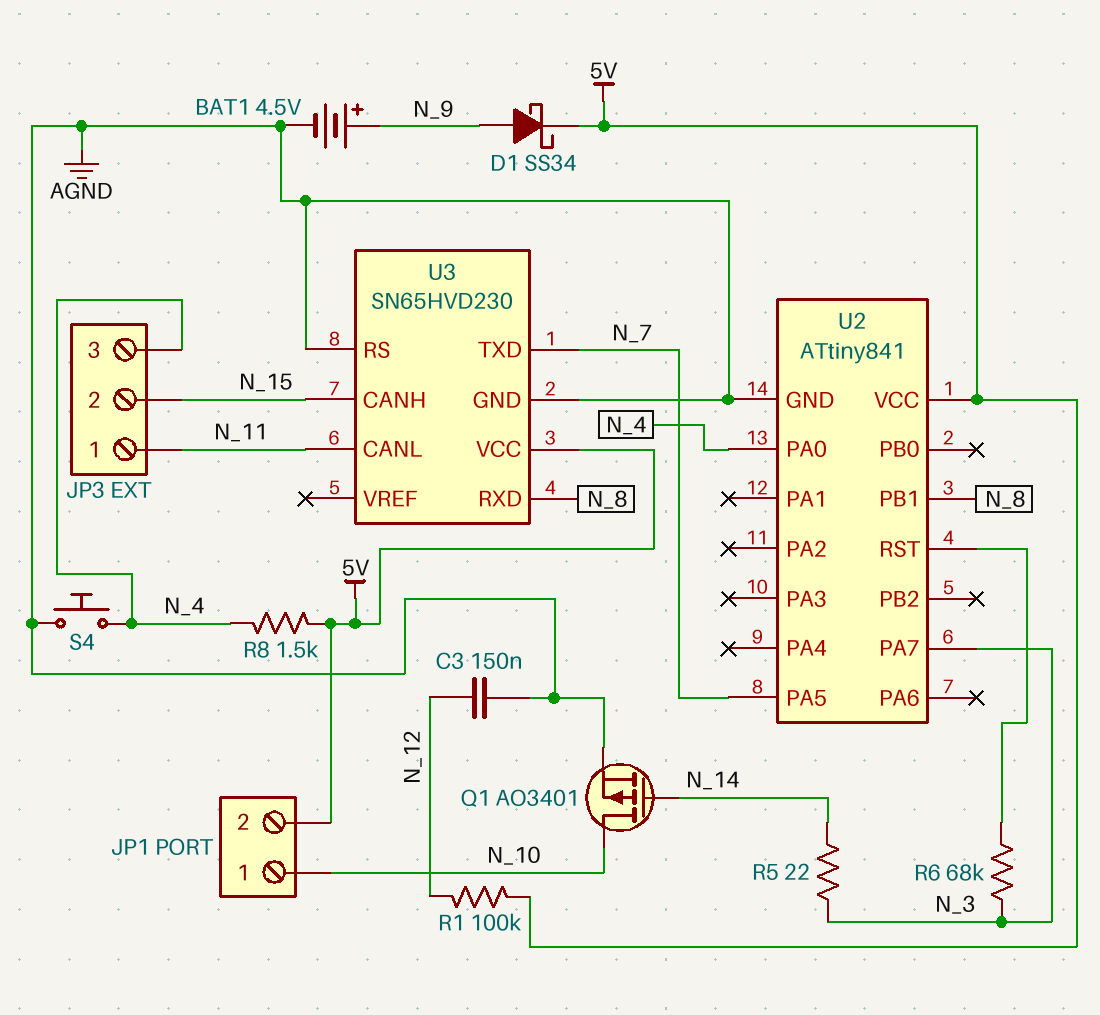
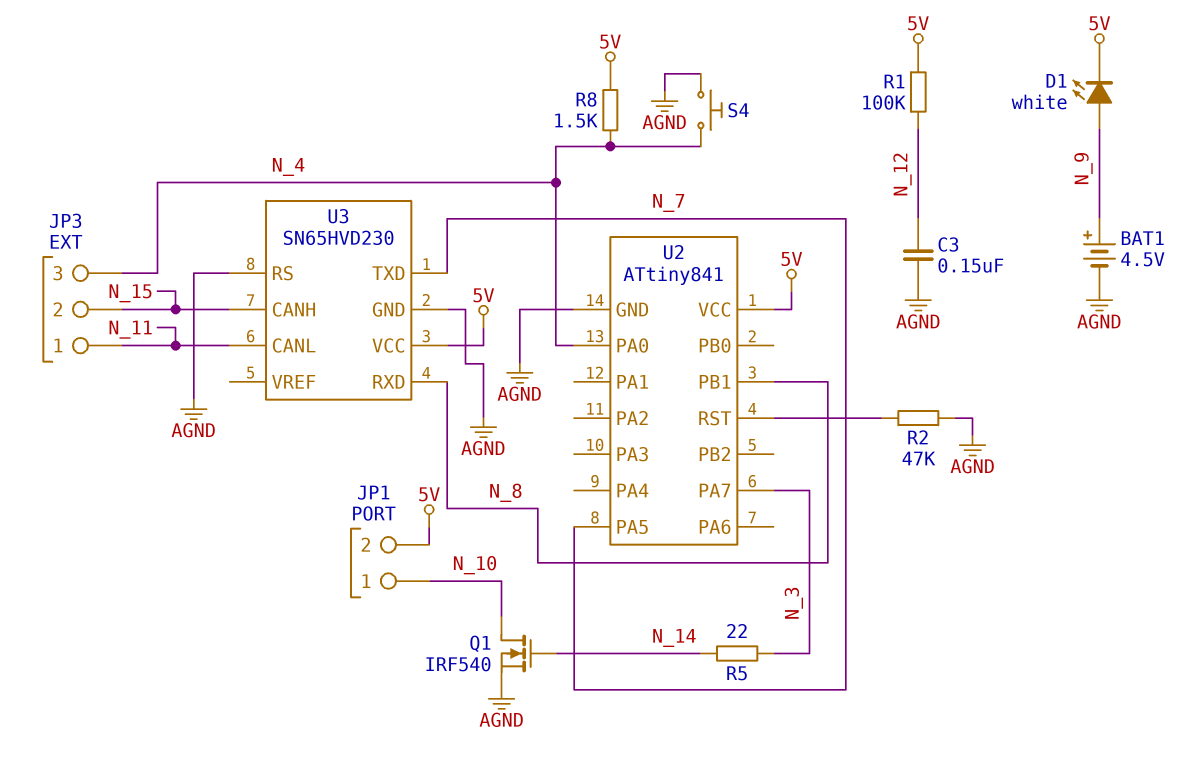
D1: schottky SS34 (A N_9, K 5V) -> LED white (A N_9, K 5V)
Q1: PMOS AO3401 (G N_14, D N_10, S AGND) -> NMOS IRF540 (G N_14, D N_10, S AGND)
R2: none -> 47k (AGND, U2/RST)
R6: 68k (N_3, U2/RST) -> none

